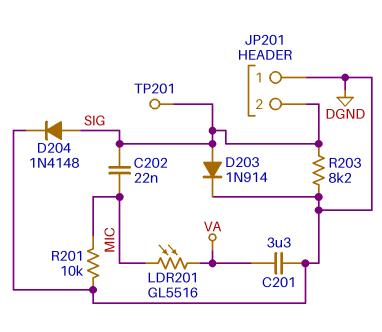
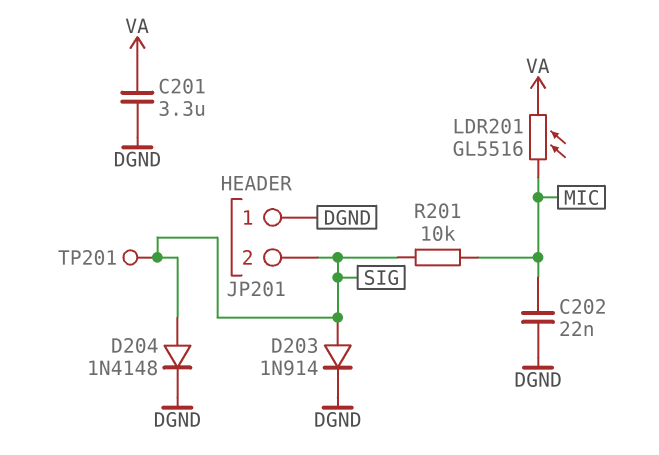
C202: 22nF (MIC, SIG) -> 22nF (DGND, MIC)
R201: 10k (DGND, MIC) -> 10k (MIC, SIG)
R203: 8.2k (DGND, SIG) -> none

